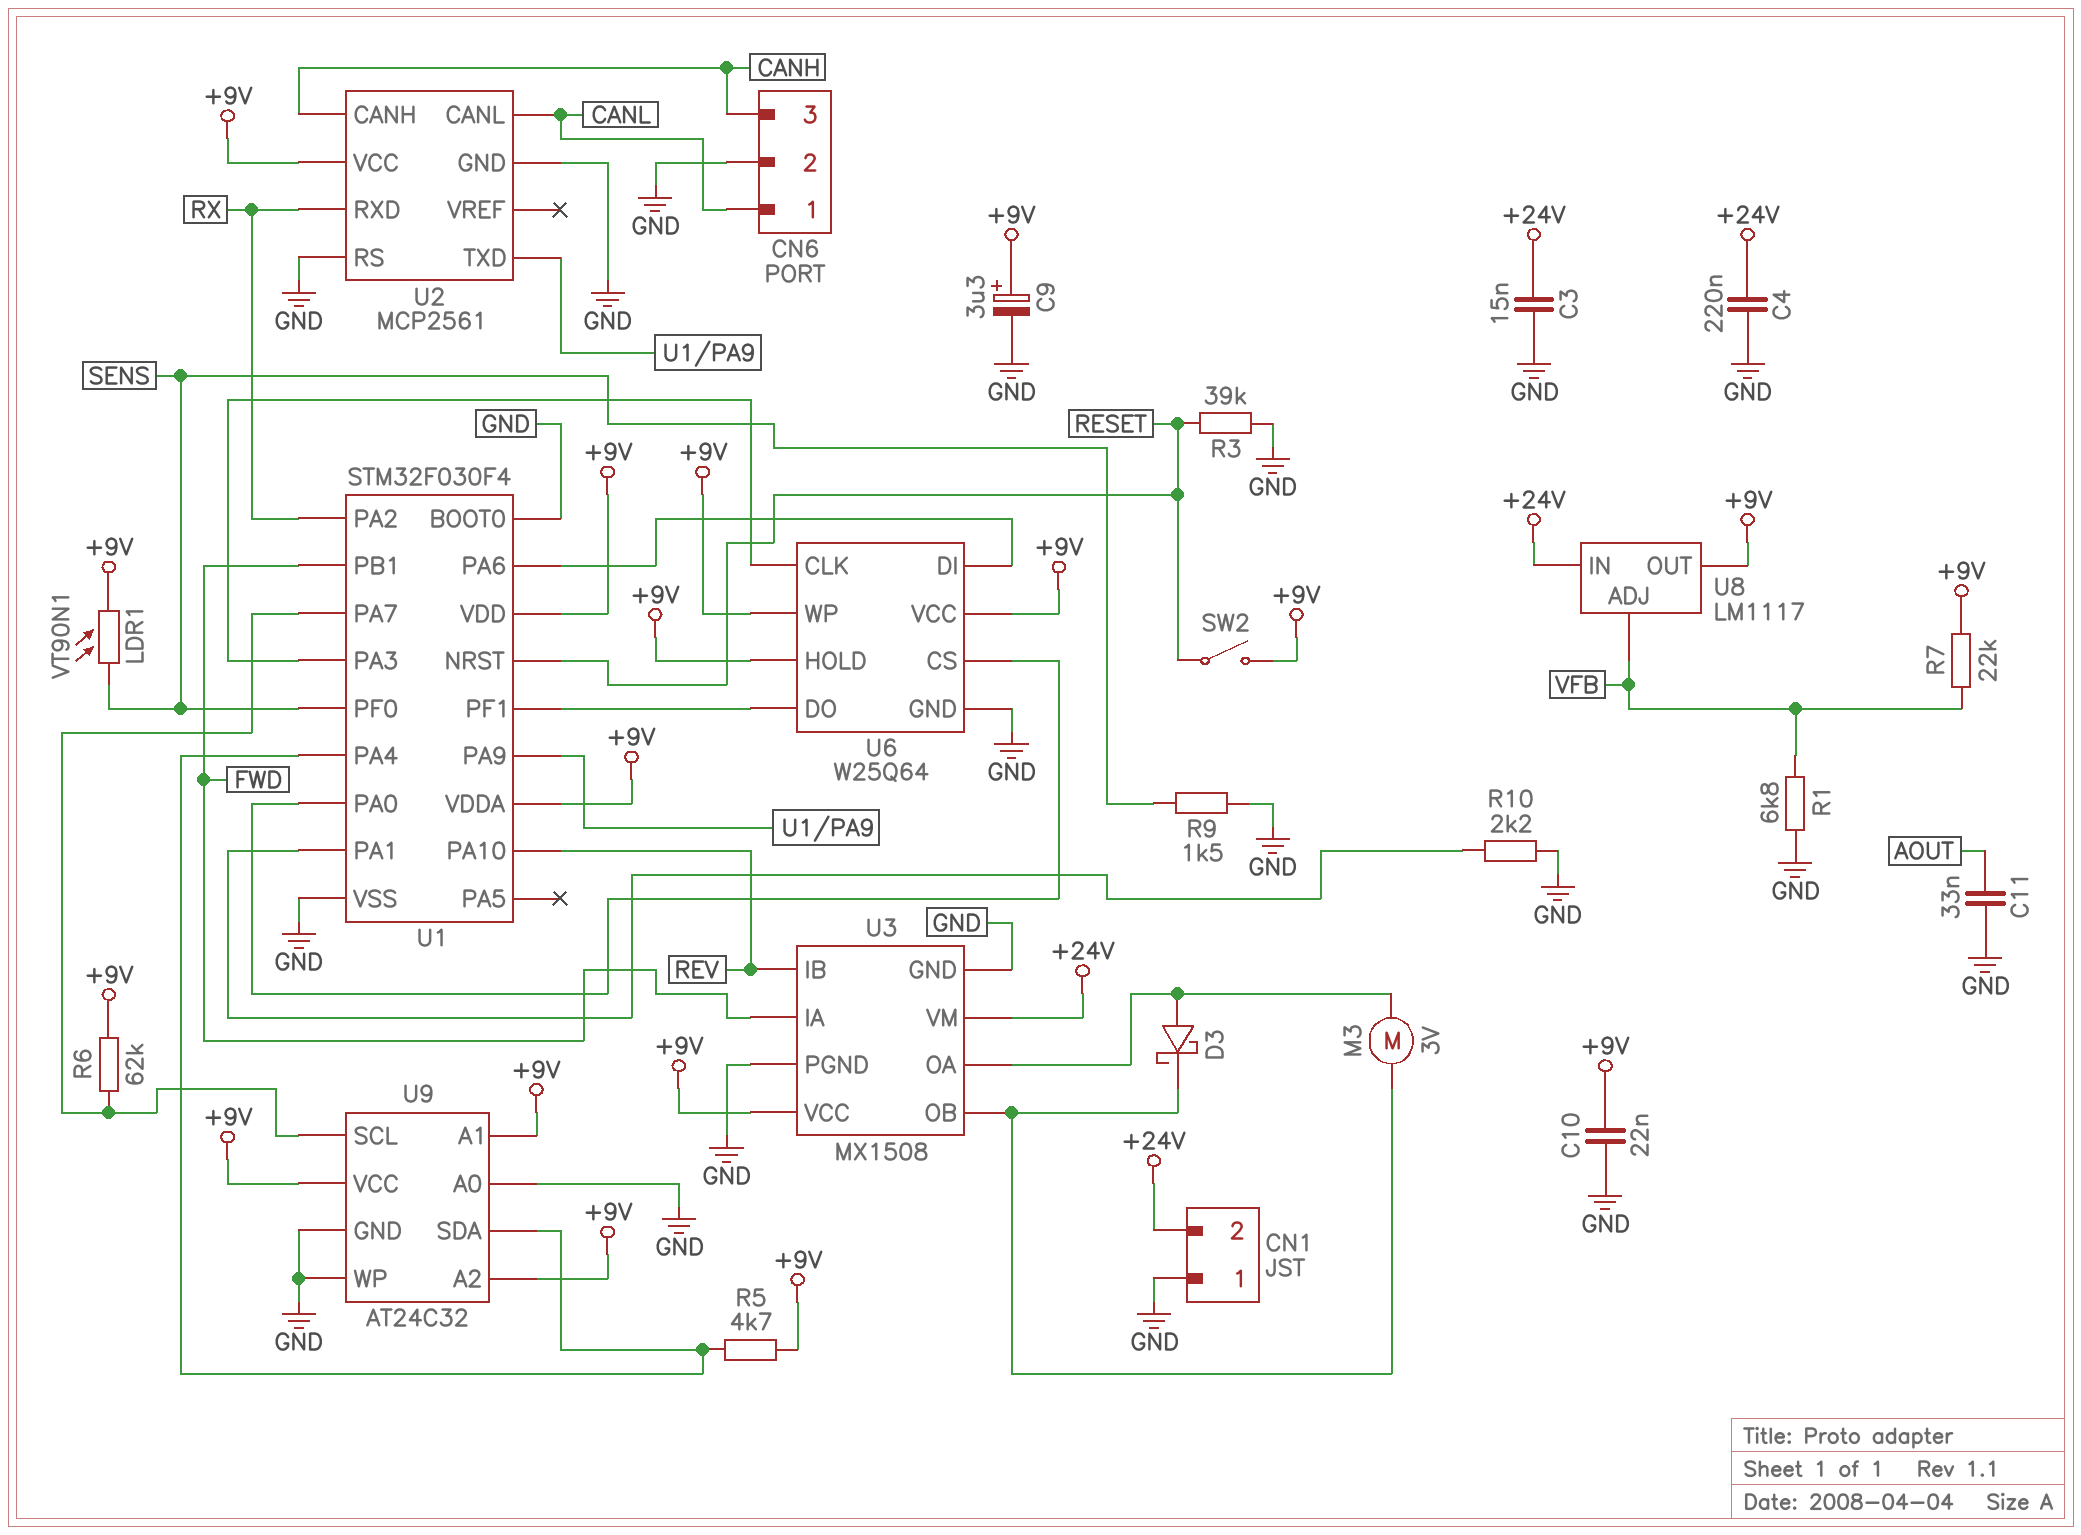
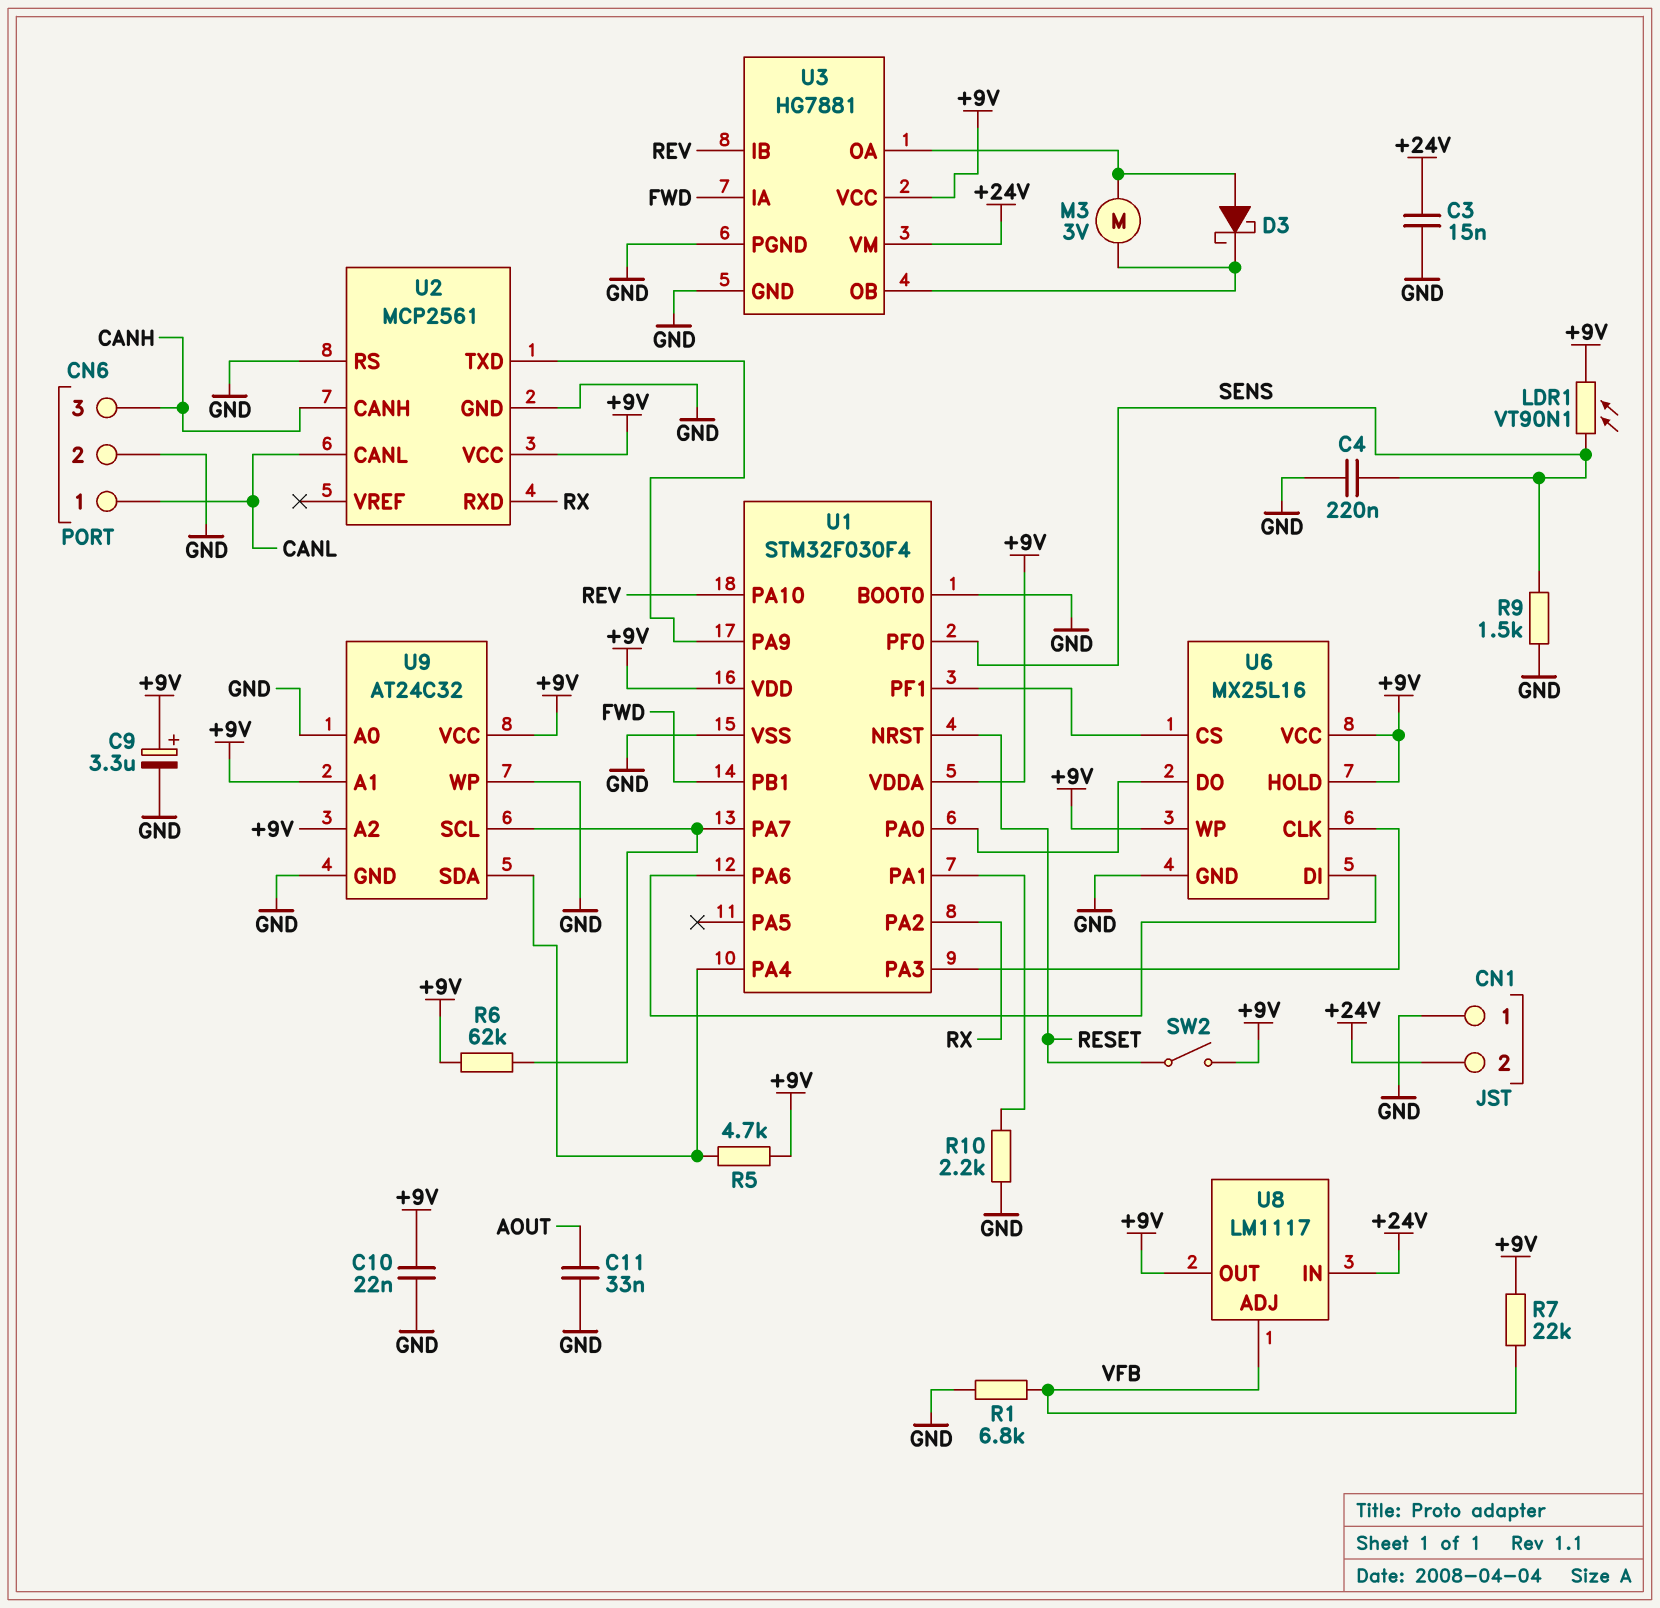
C4: 220nF (+24V, GND) -> 220nF (GND, SENS)
R3: 39k (GND, RESET) -> none
U3: MX1508 -> HG7881
U6: W25Q64 -> MX25L16
U6 pin CS: U1/PA0 -> U1/PF1
U6 pin DO: U1/PF1 -> U1/PA0

